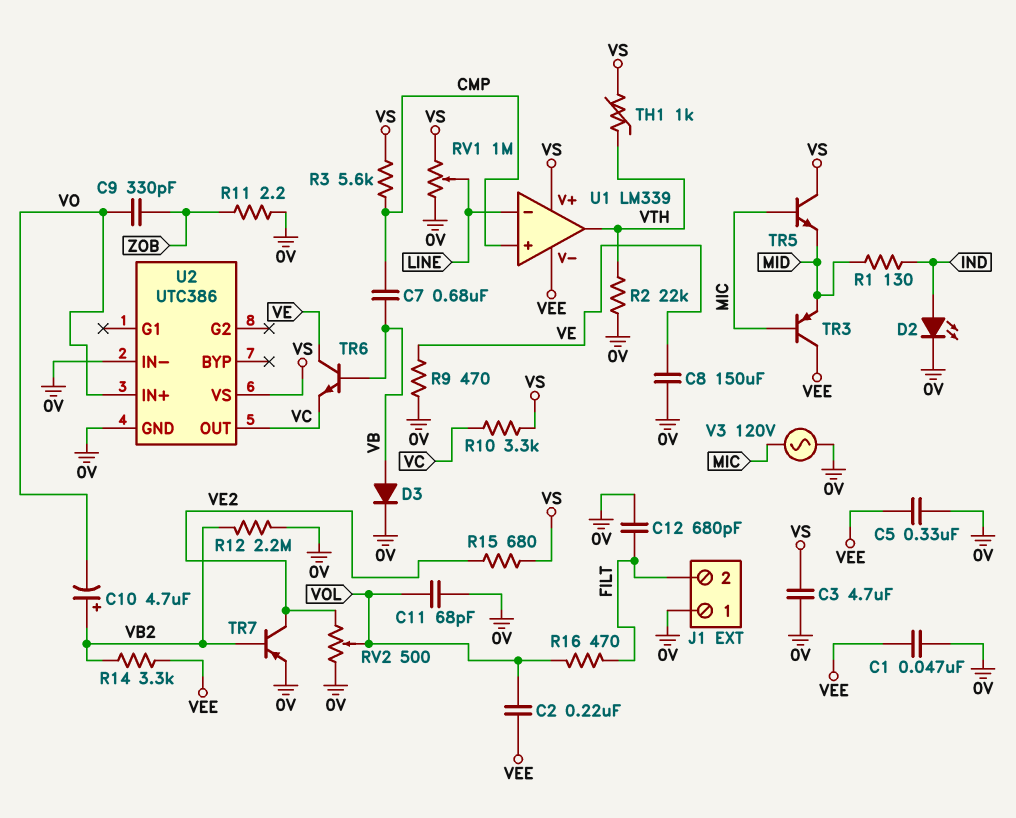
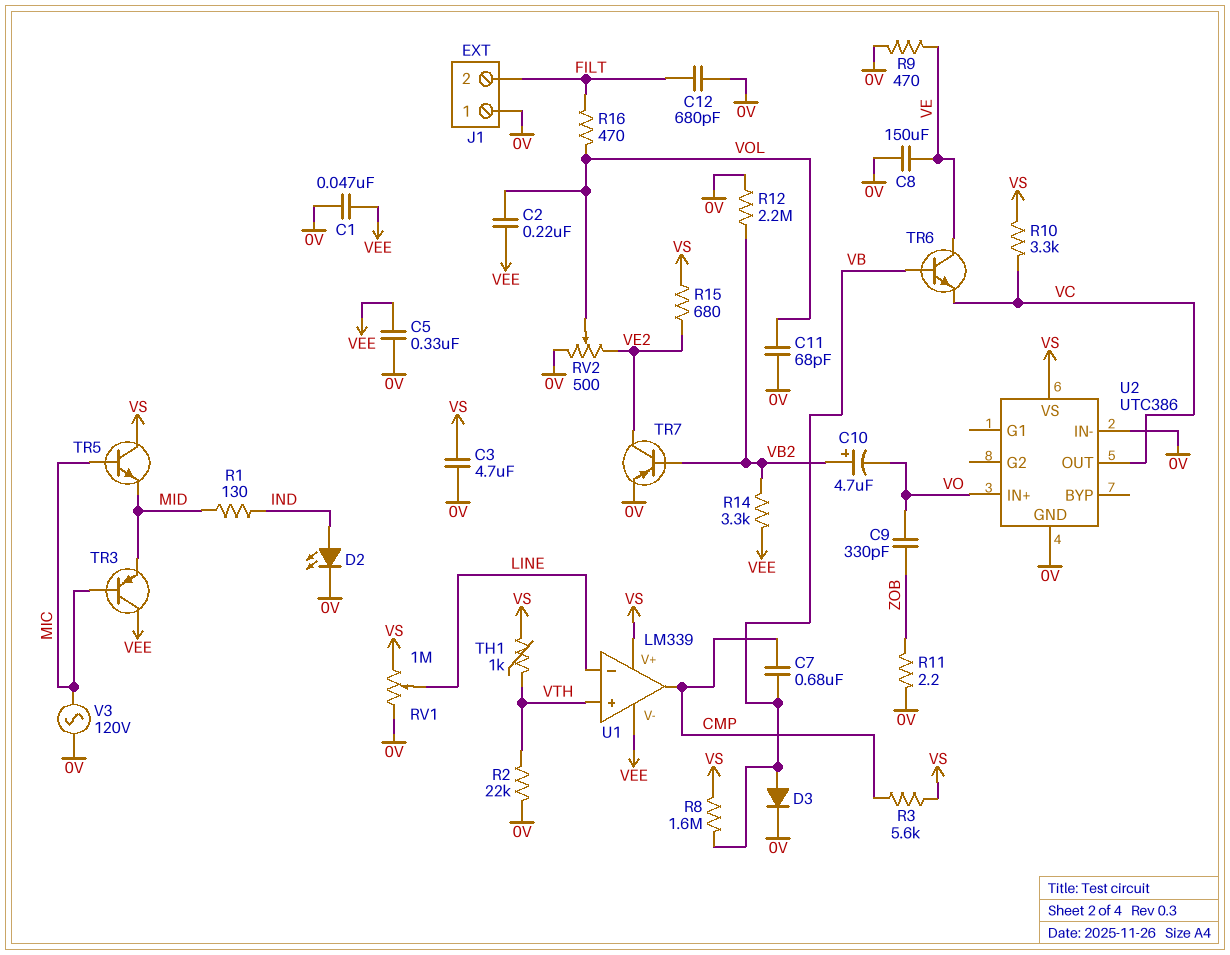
R8: none -> 1.6M (VB, VS)
U1 pin in+: CMP -> VTH
U1 pin out: VTH -> CMP

